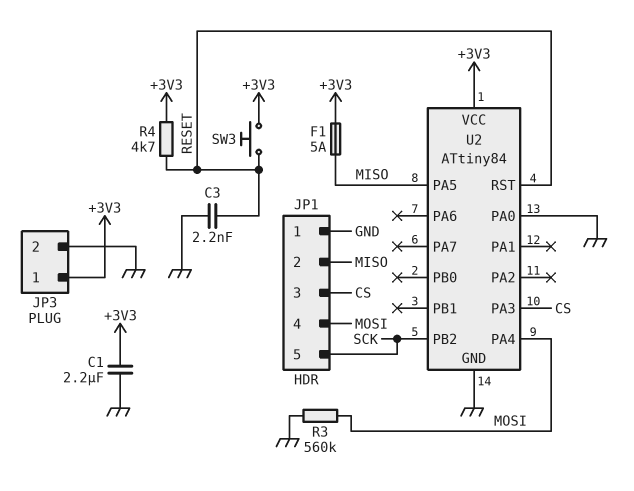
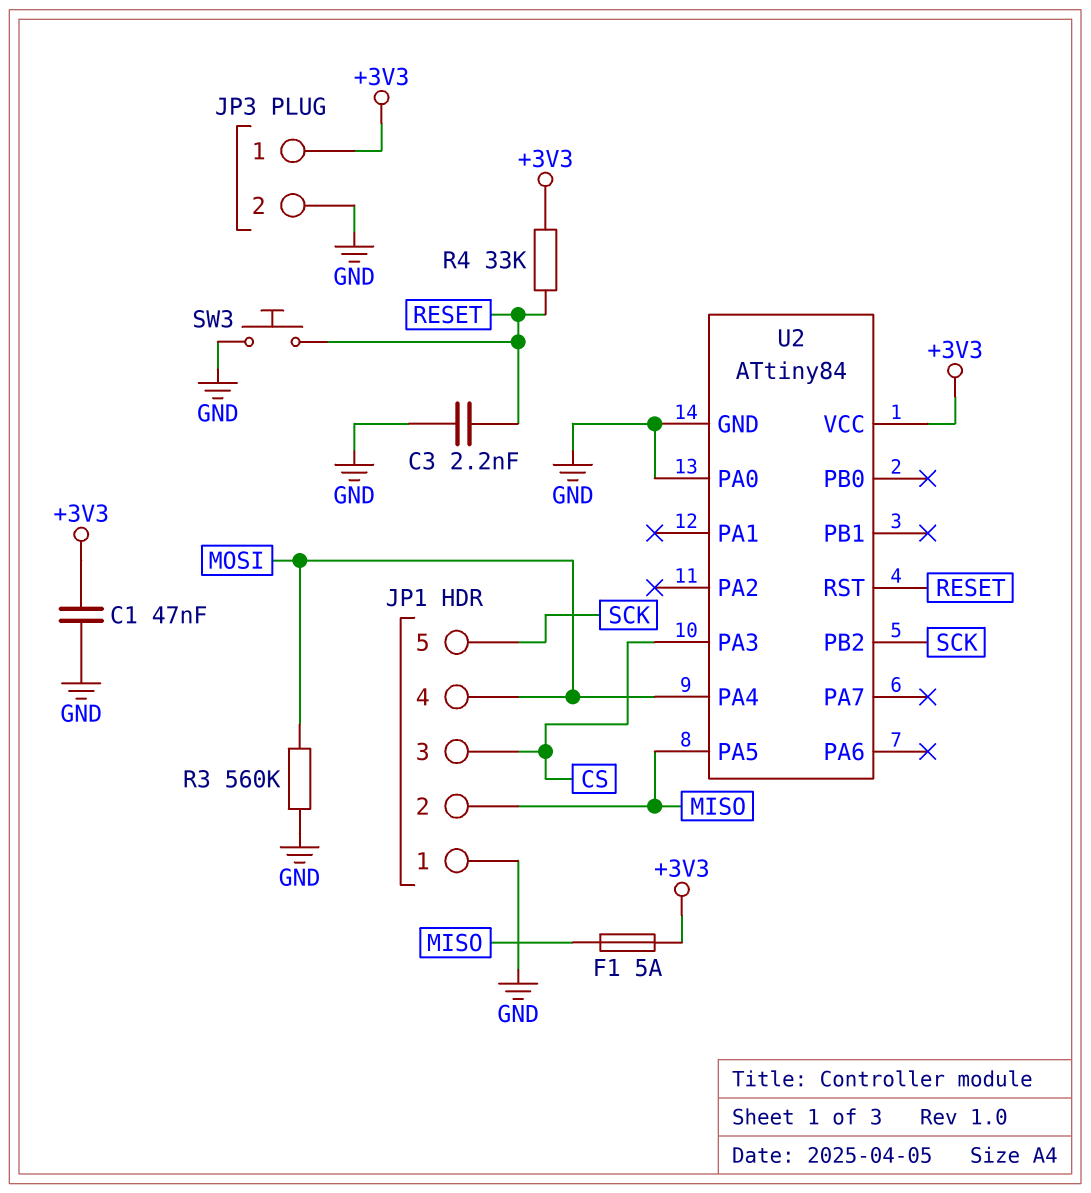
C1: 2.2uF (+3V3, GND) -> 47nF (+3V3, GND)
R4: 4.7k (+3V3, RESET) -> 33k (+3V3, RESET)
SW3: button (+3V3, RESET) -> button (GND, RESET)

